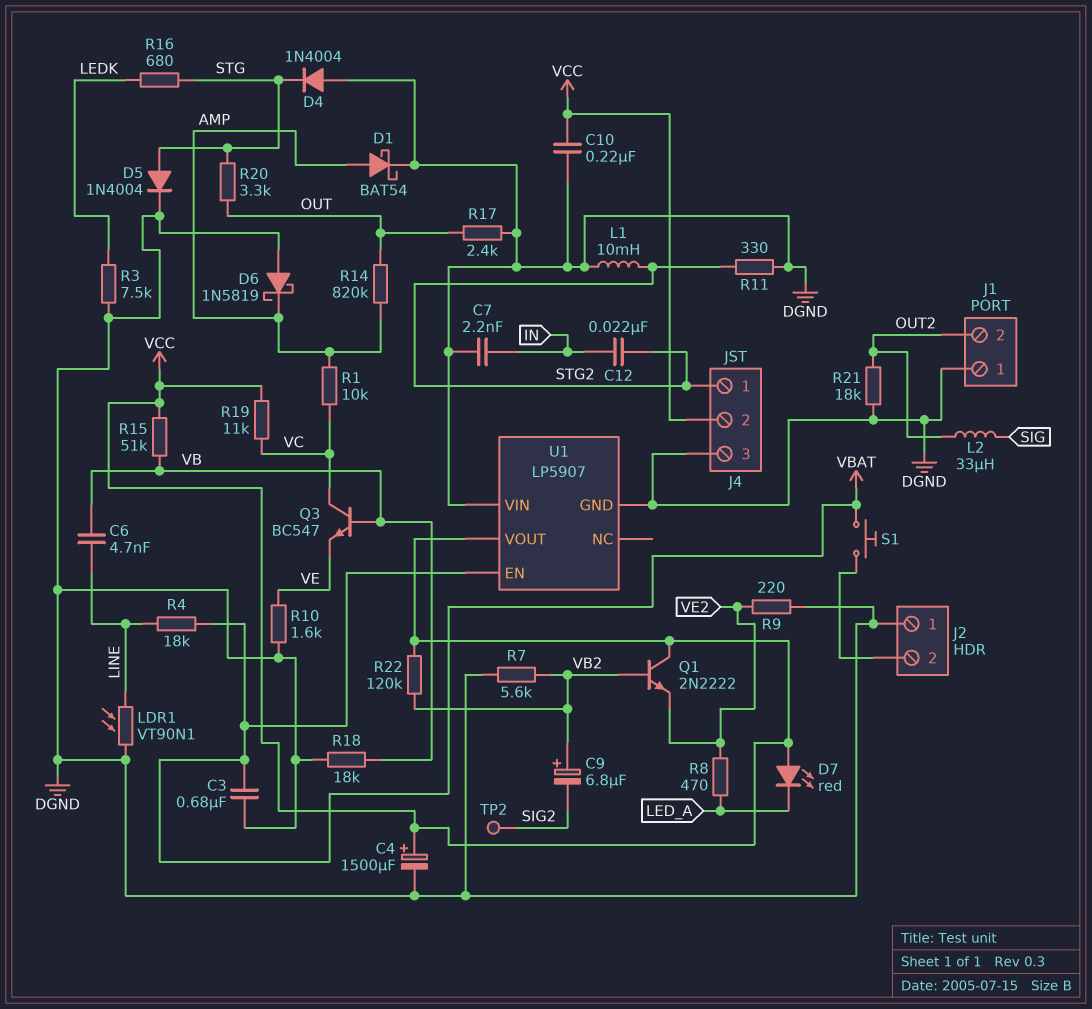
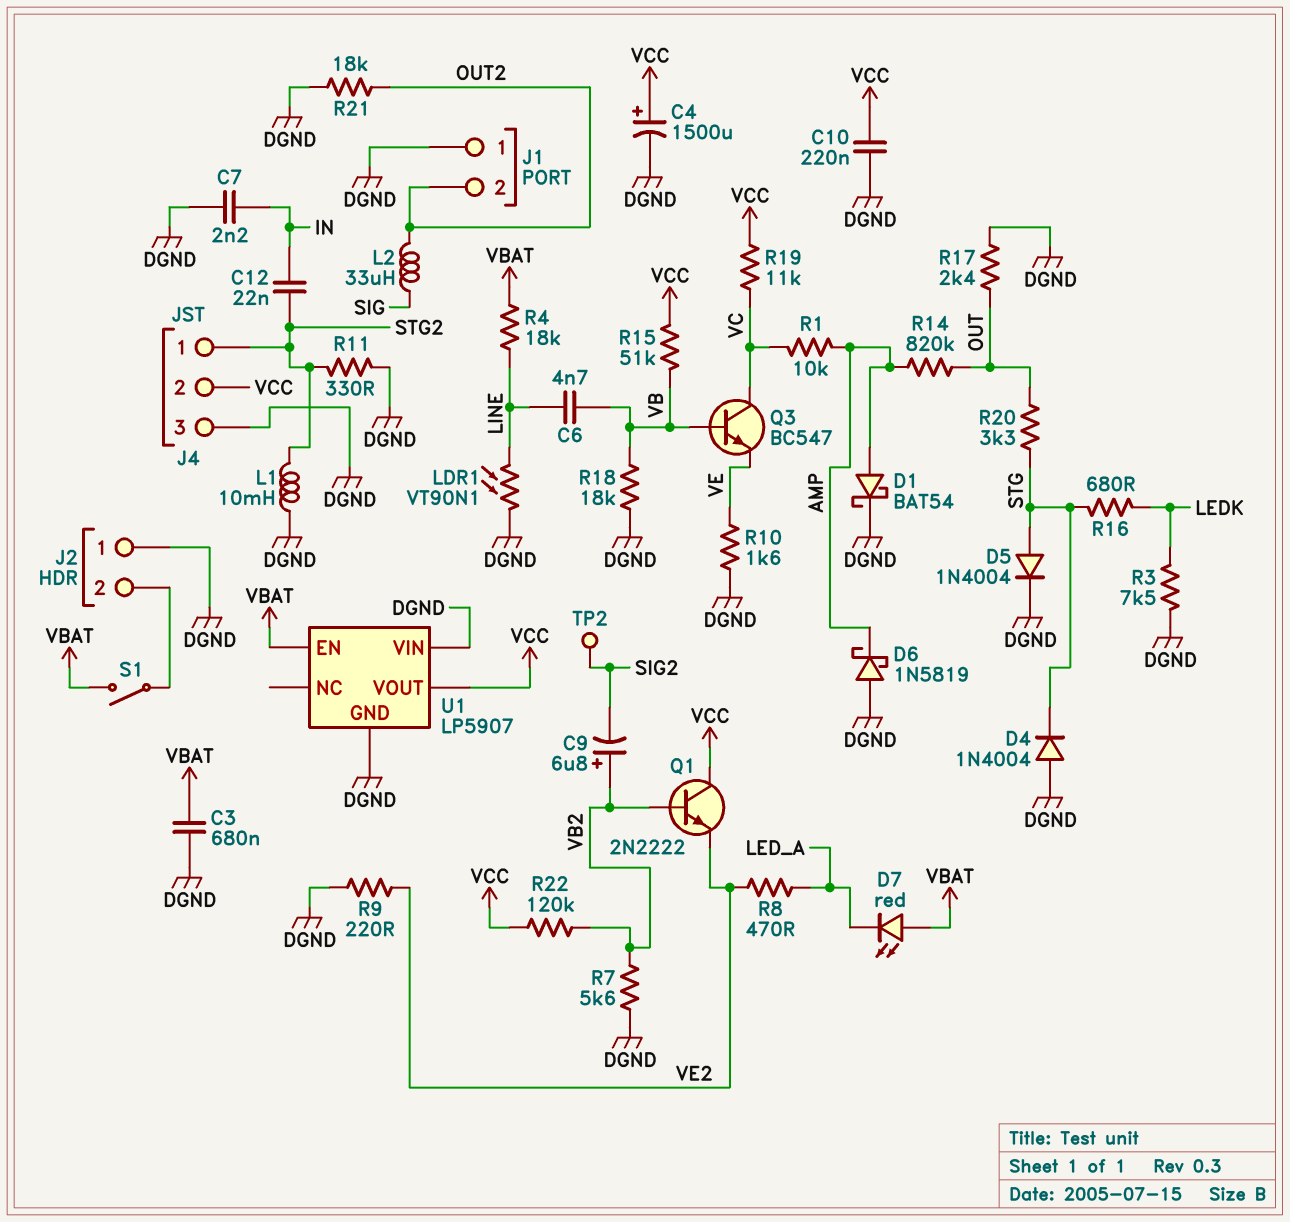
D7: LED red (A VCC, K LED_A) -> LED red (A VBAT, K LED_A)
S1: button (J2/2, VBAT) -> switch (J2/2, VBAT)

